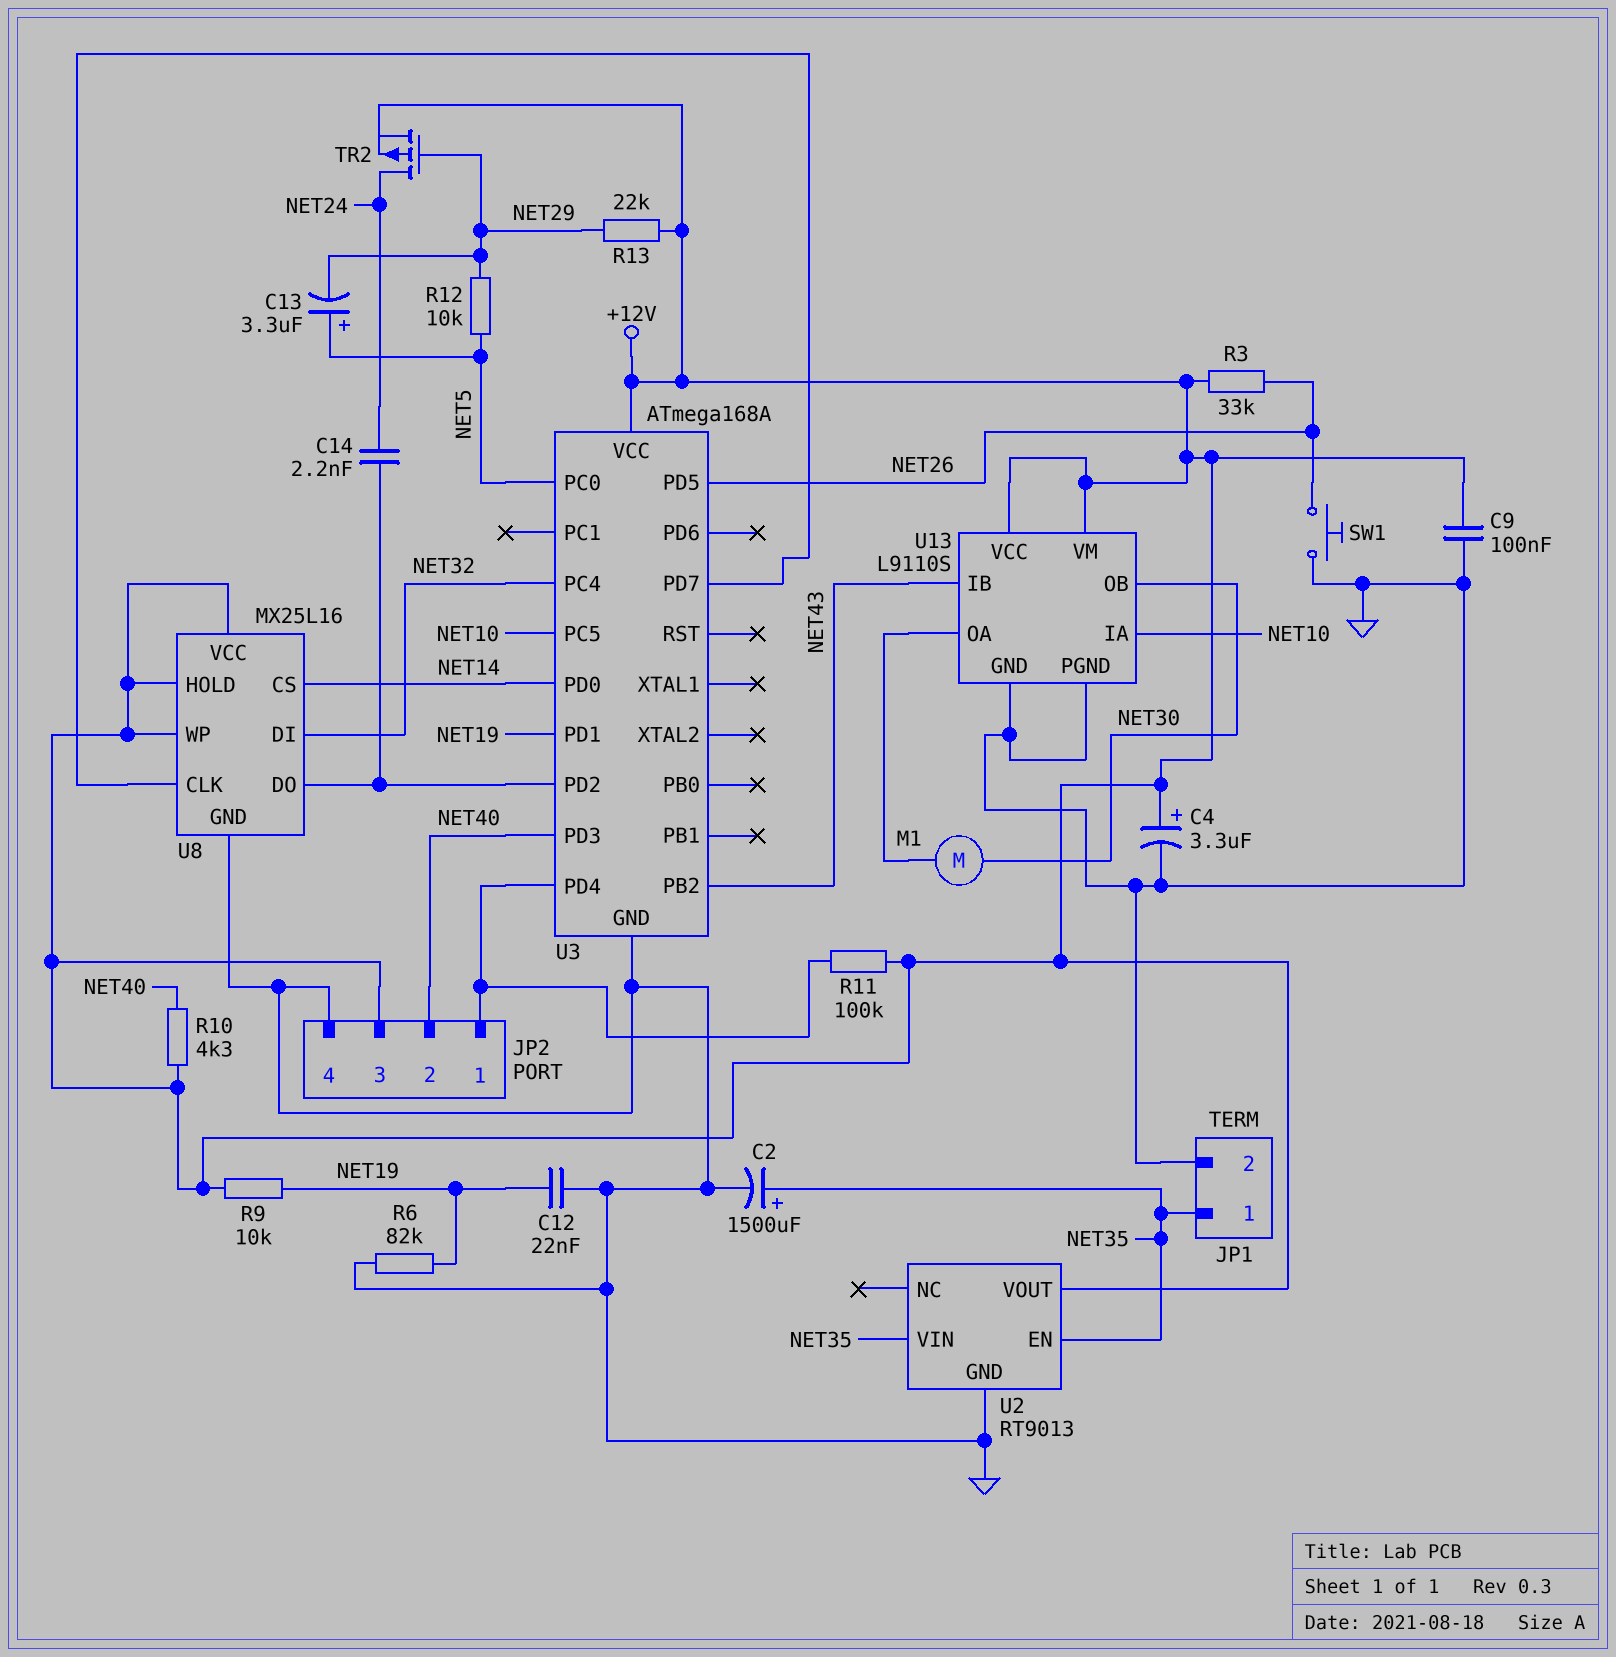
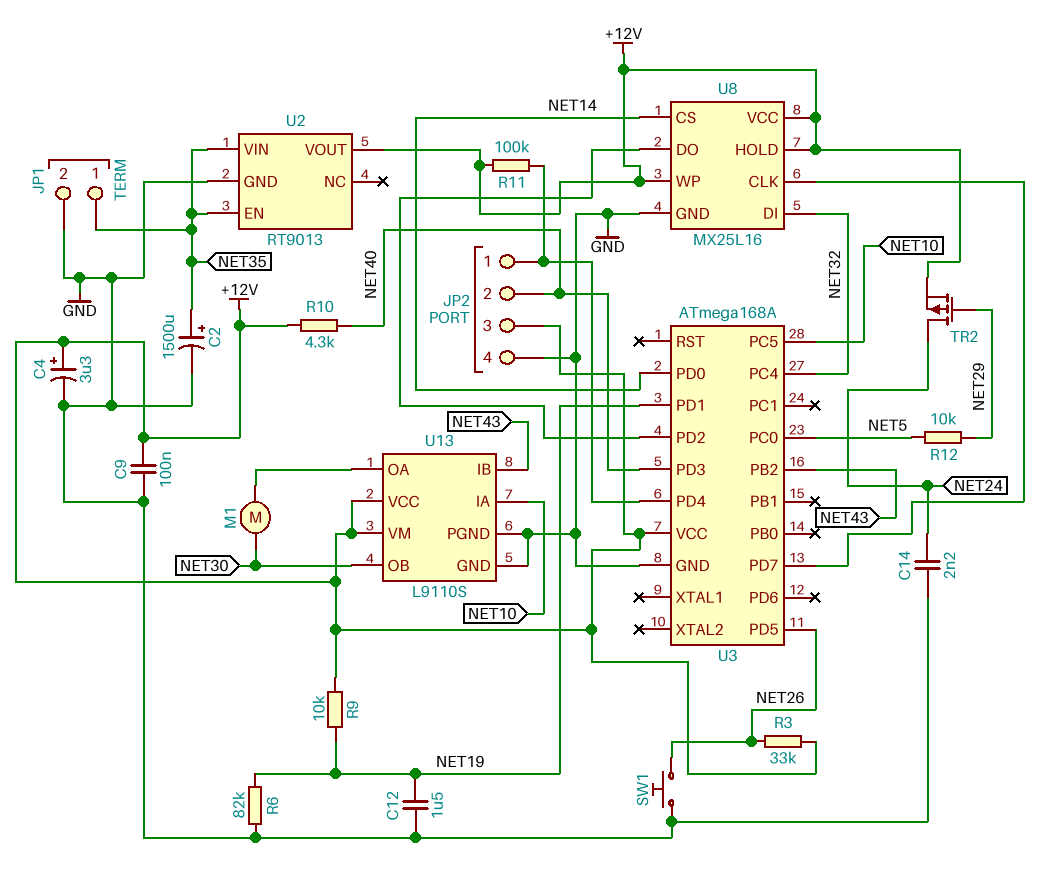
C12: 22nF (GND, NET19) -> 1.5uF (GND, NET19)
C13: 3.3uF (plus NET5, minus NET29) -> none
C14: 2.2nF (NET24, U3/PD2) -> 2.2nF (GND, NET24)
R13: 22k (+12V, NET29) -> none

